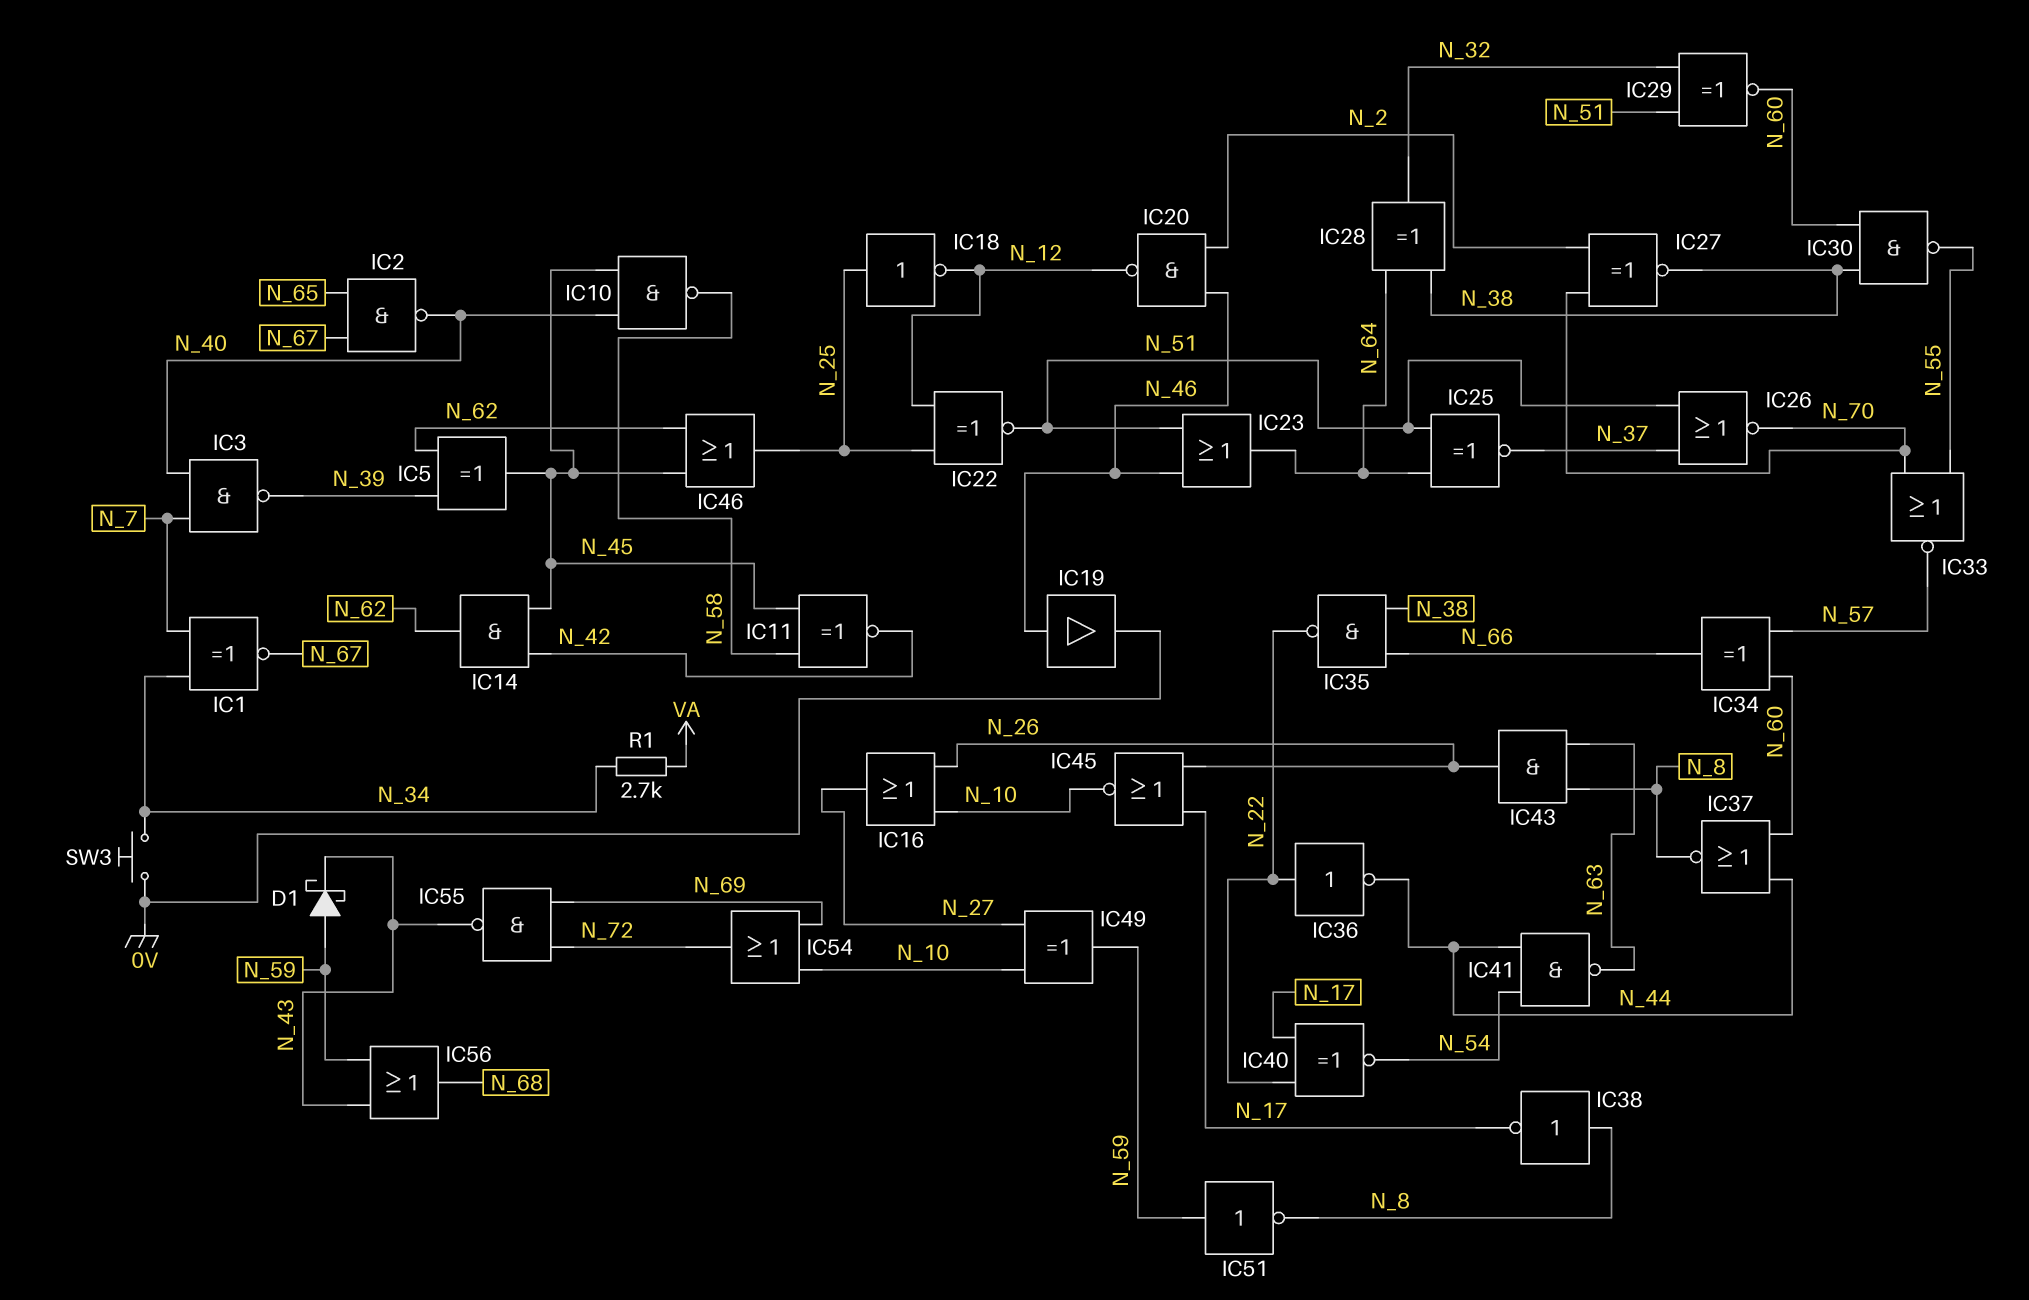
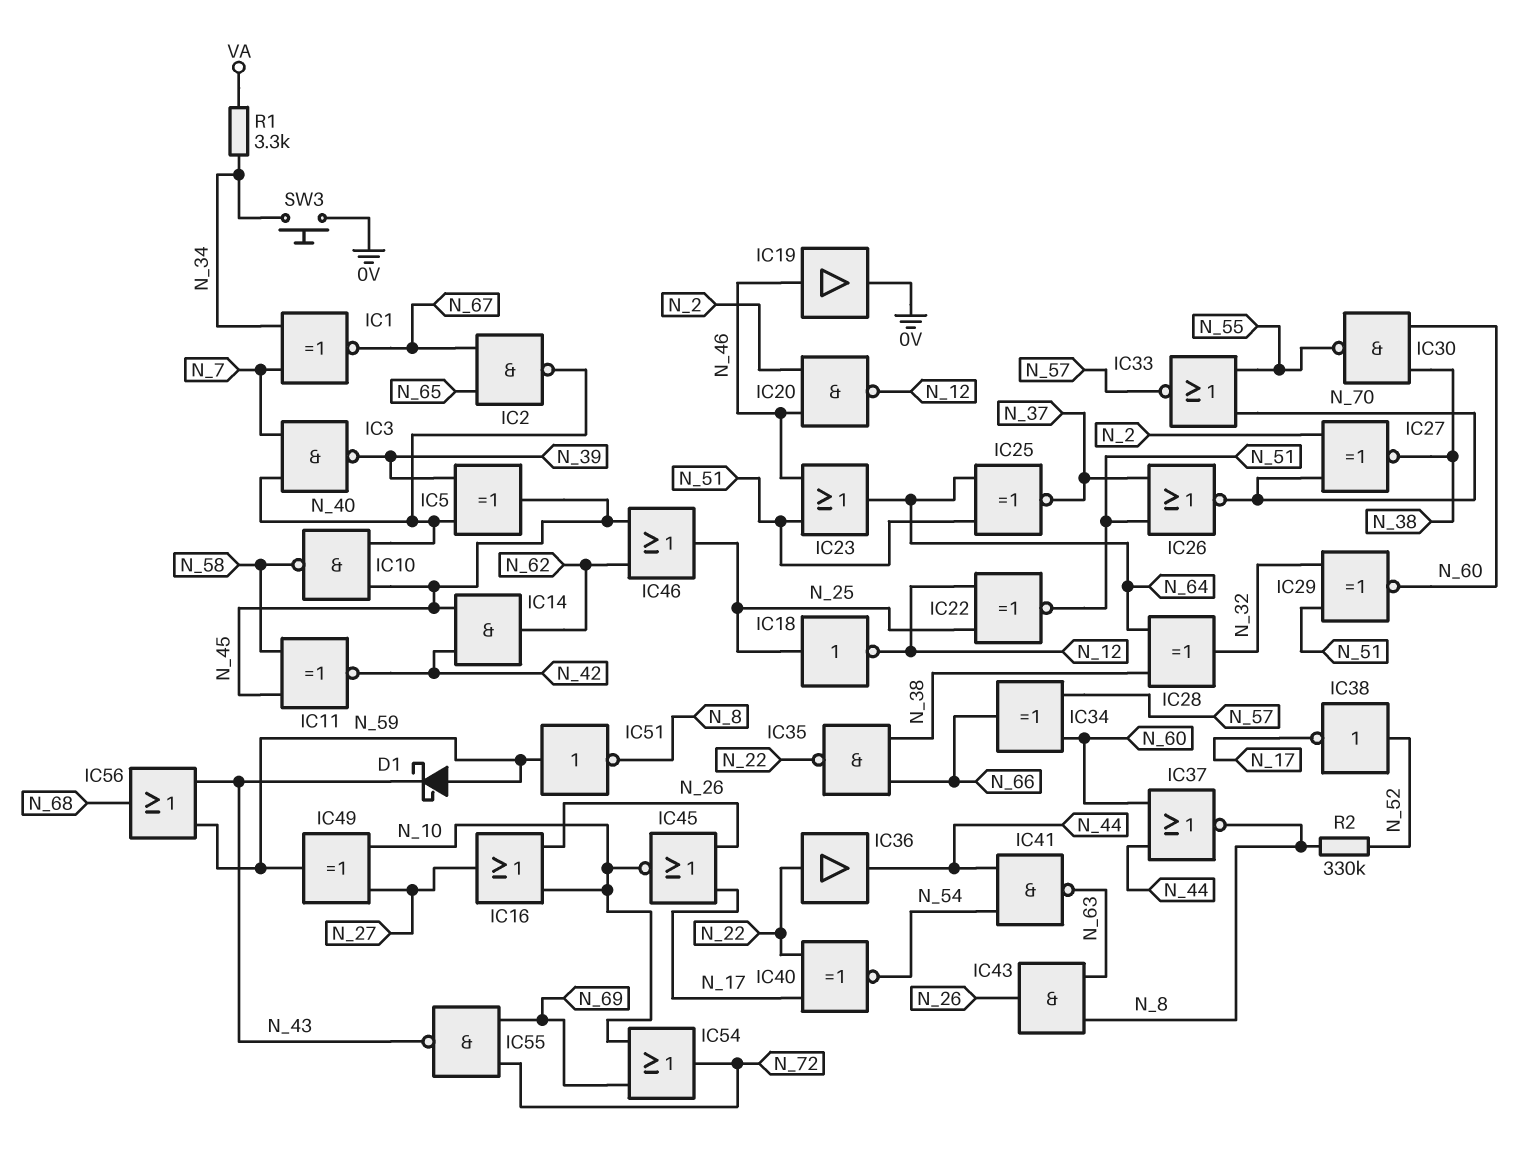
IC5: XOR (in N_39, in N_62, out N_45) -> XOR (in N_39, in N_40, out N_45)
IC36: NOT (in N_22, out N_44) -> buffer (in N_22, out N_44)
IC38: NOT (in N_8, out N_17) -> NOT (in N_52, out N_17)
R1: 2.7k (N_34, VA) -> 3.3k (N_34, VA)
R2: none -> 330k (N_8, N_52)

